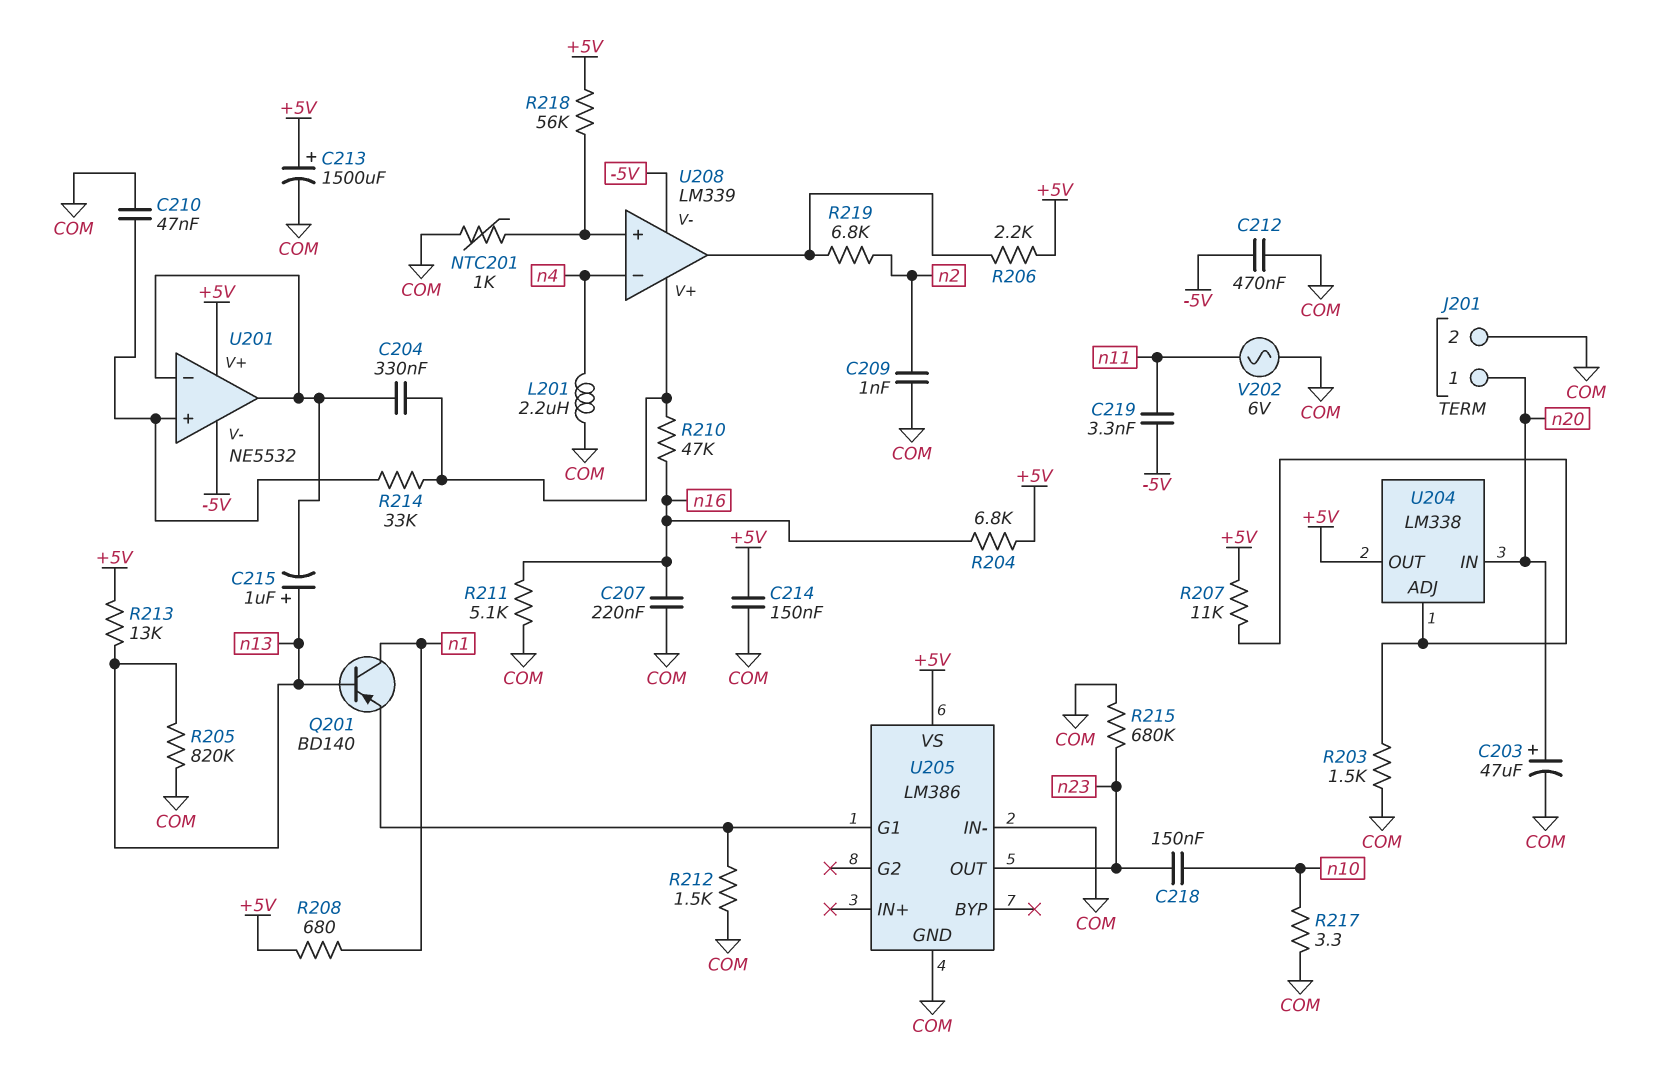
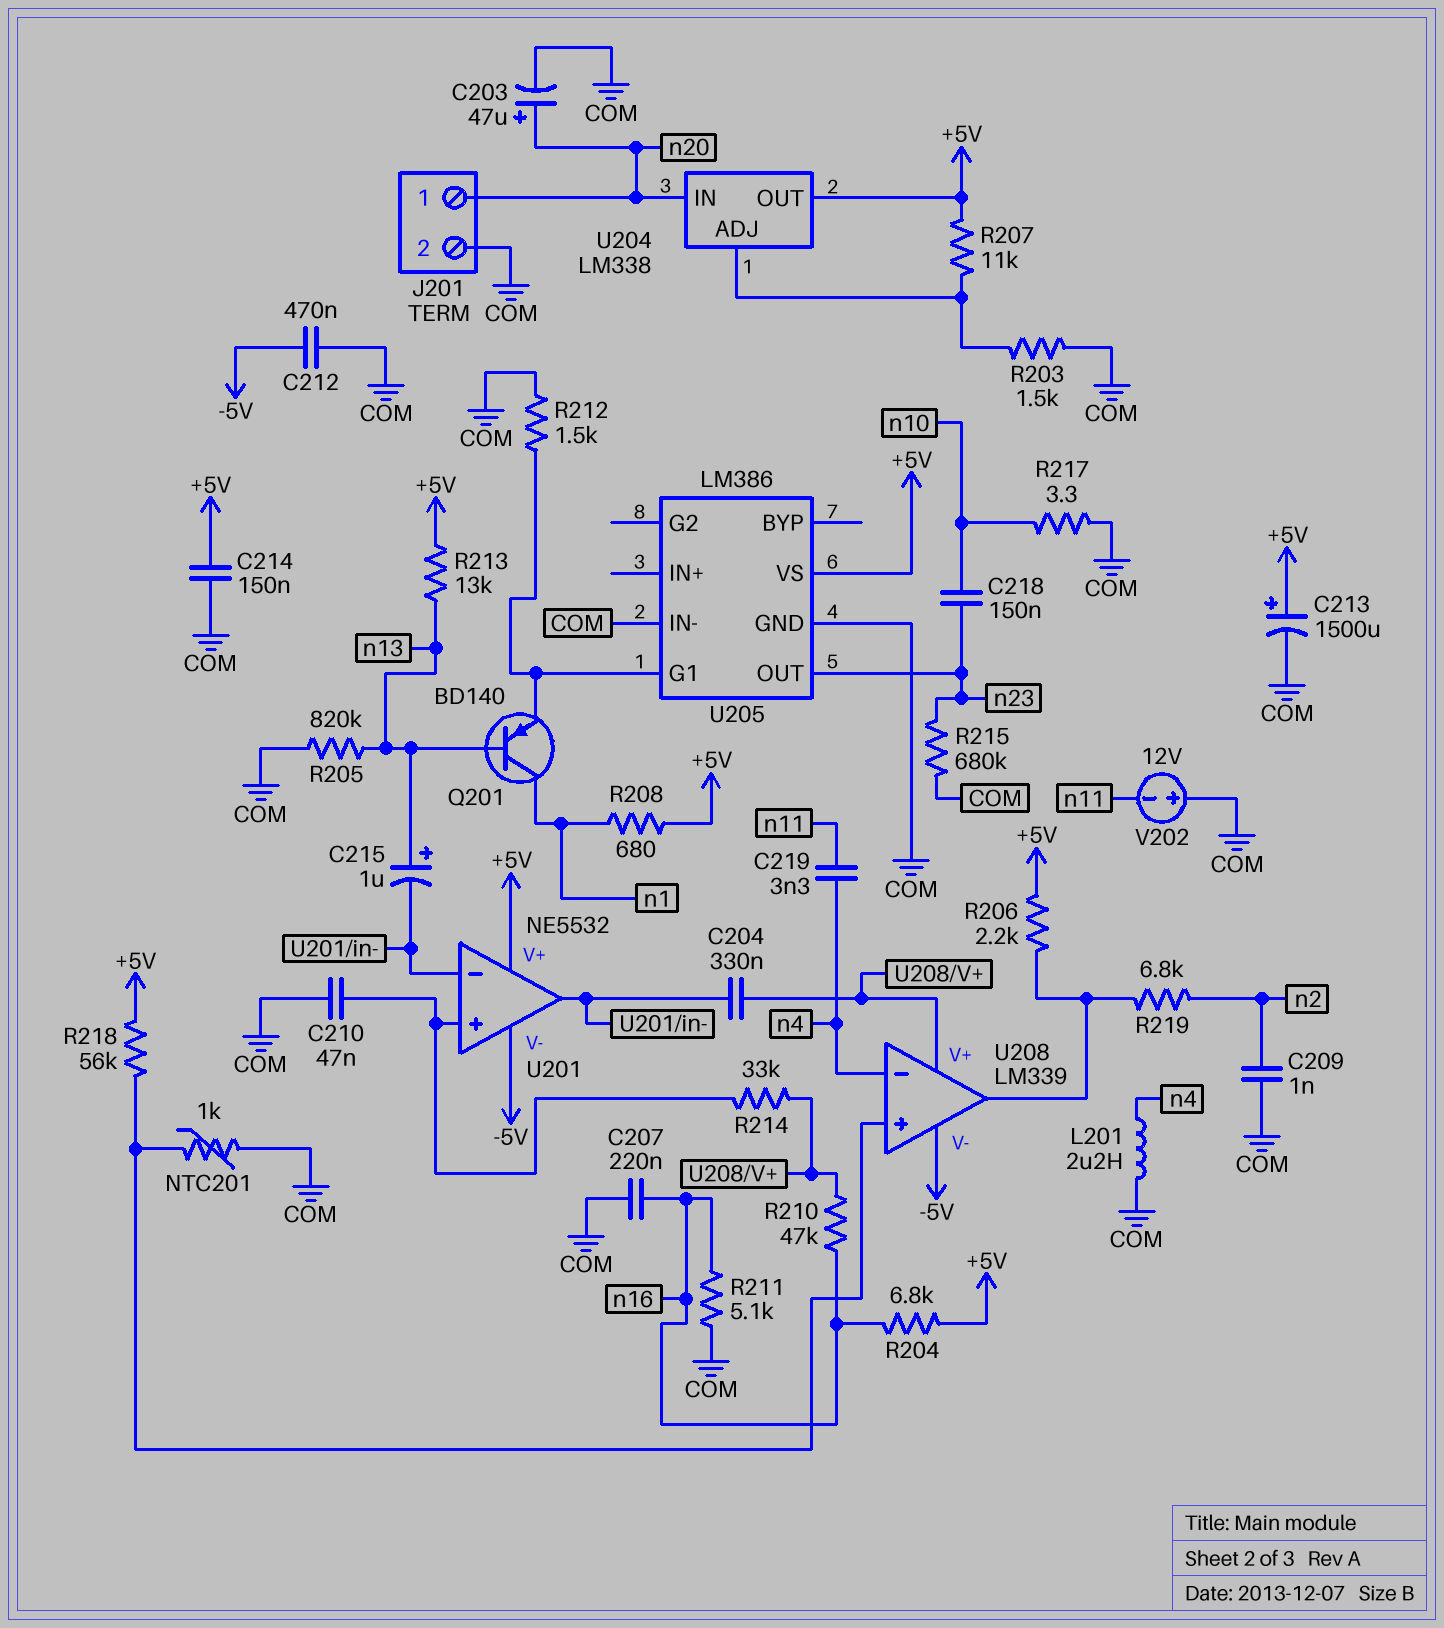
C219: 3.3nF (-5V, n11) -> 3.3nF (n4, n11)
V202: AC 6V (COM, n11) -> 12V (plus COM, minus n11)

